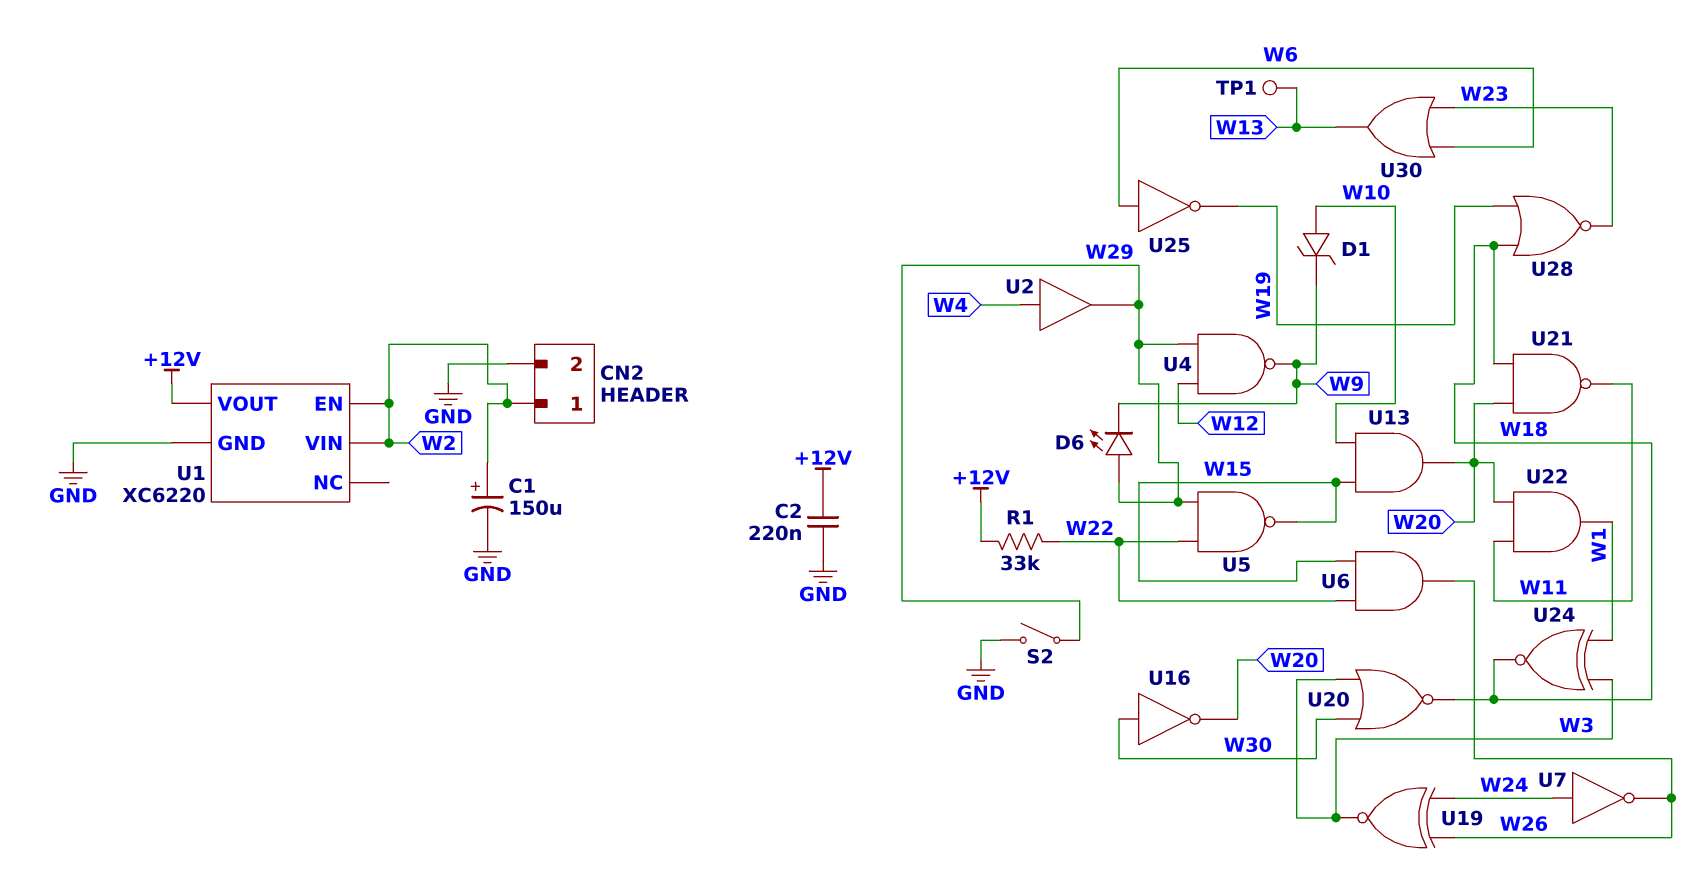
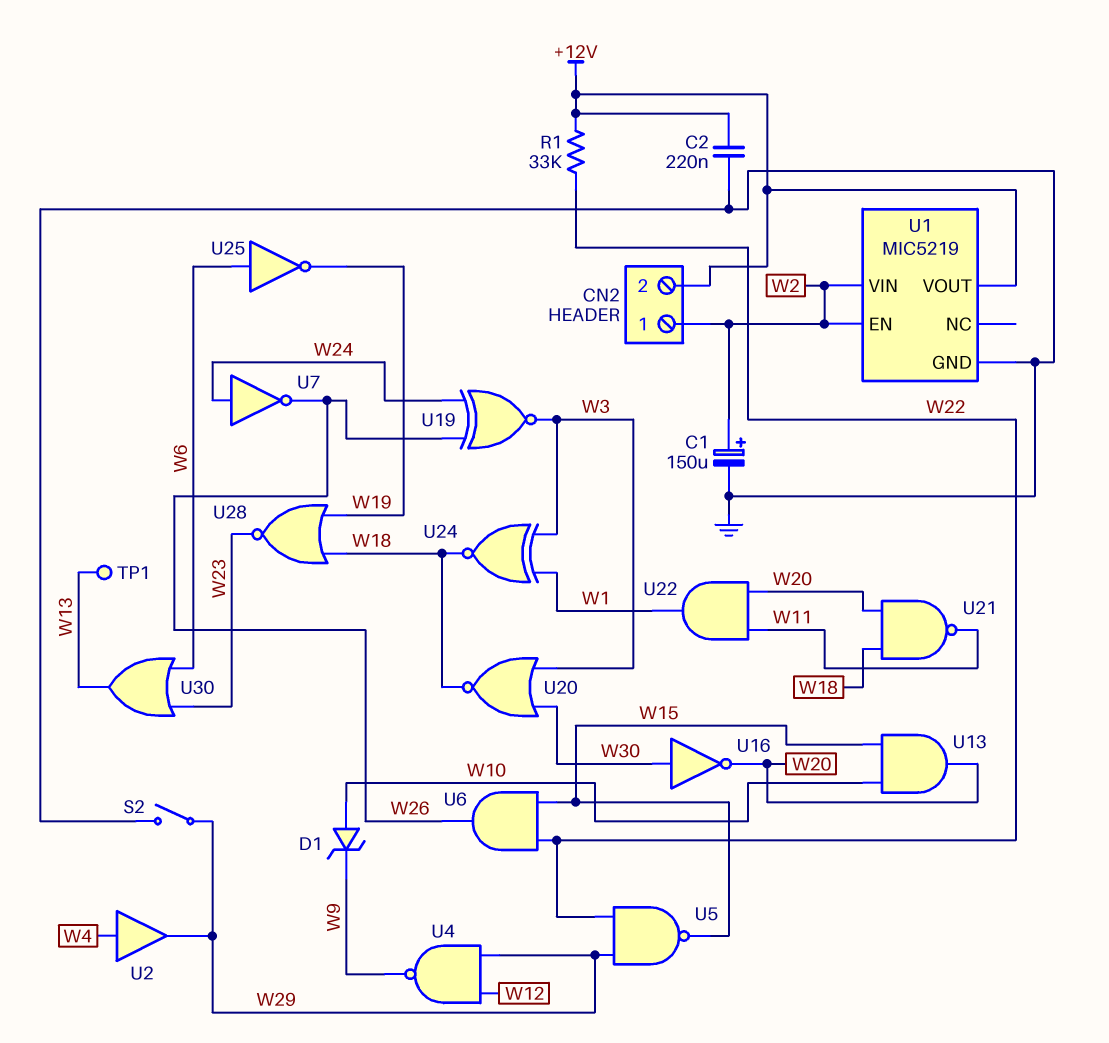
CN2 pin 2: GND -> +12V
D6: LED (A W29, K W9) -> none
U1: XC6220 -> MIC5219

